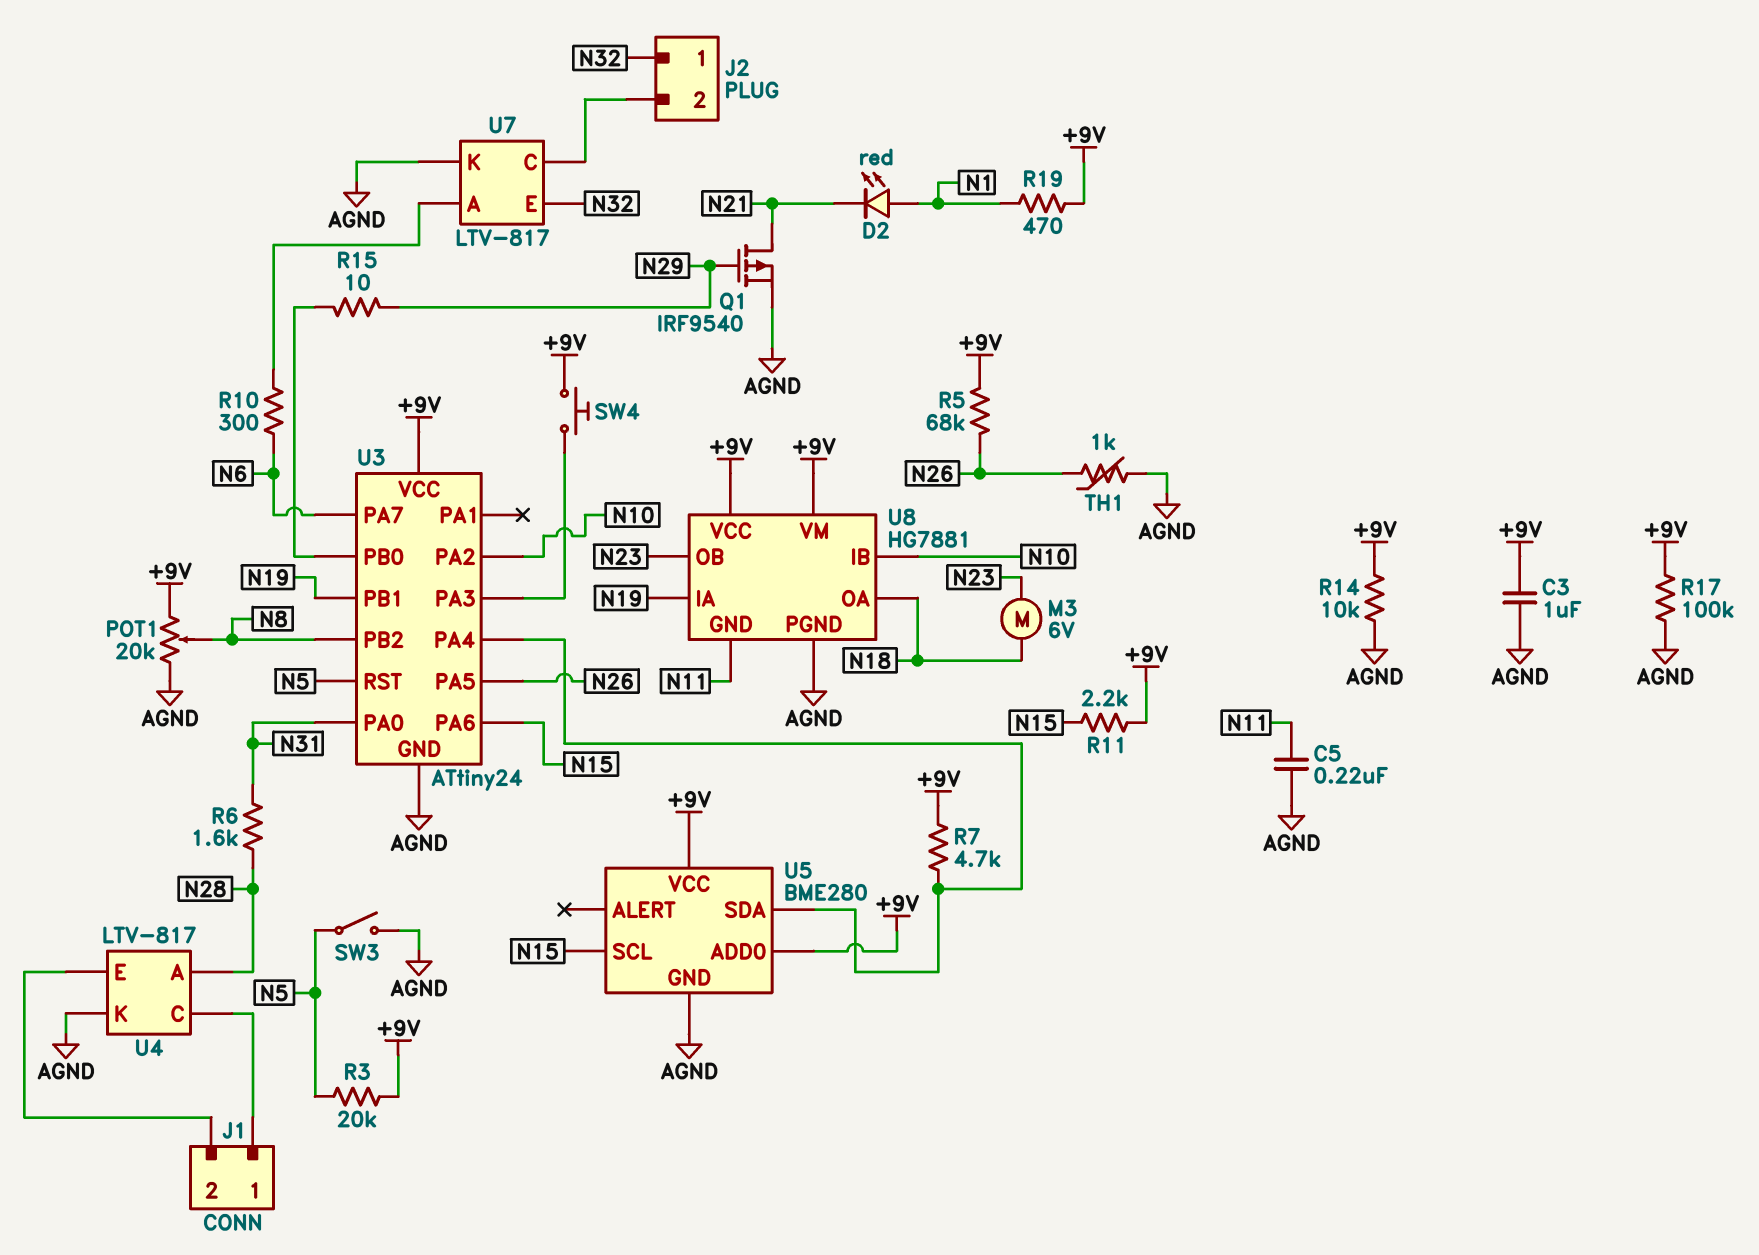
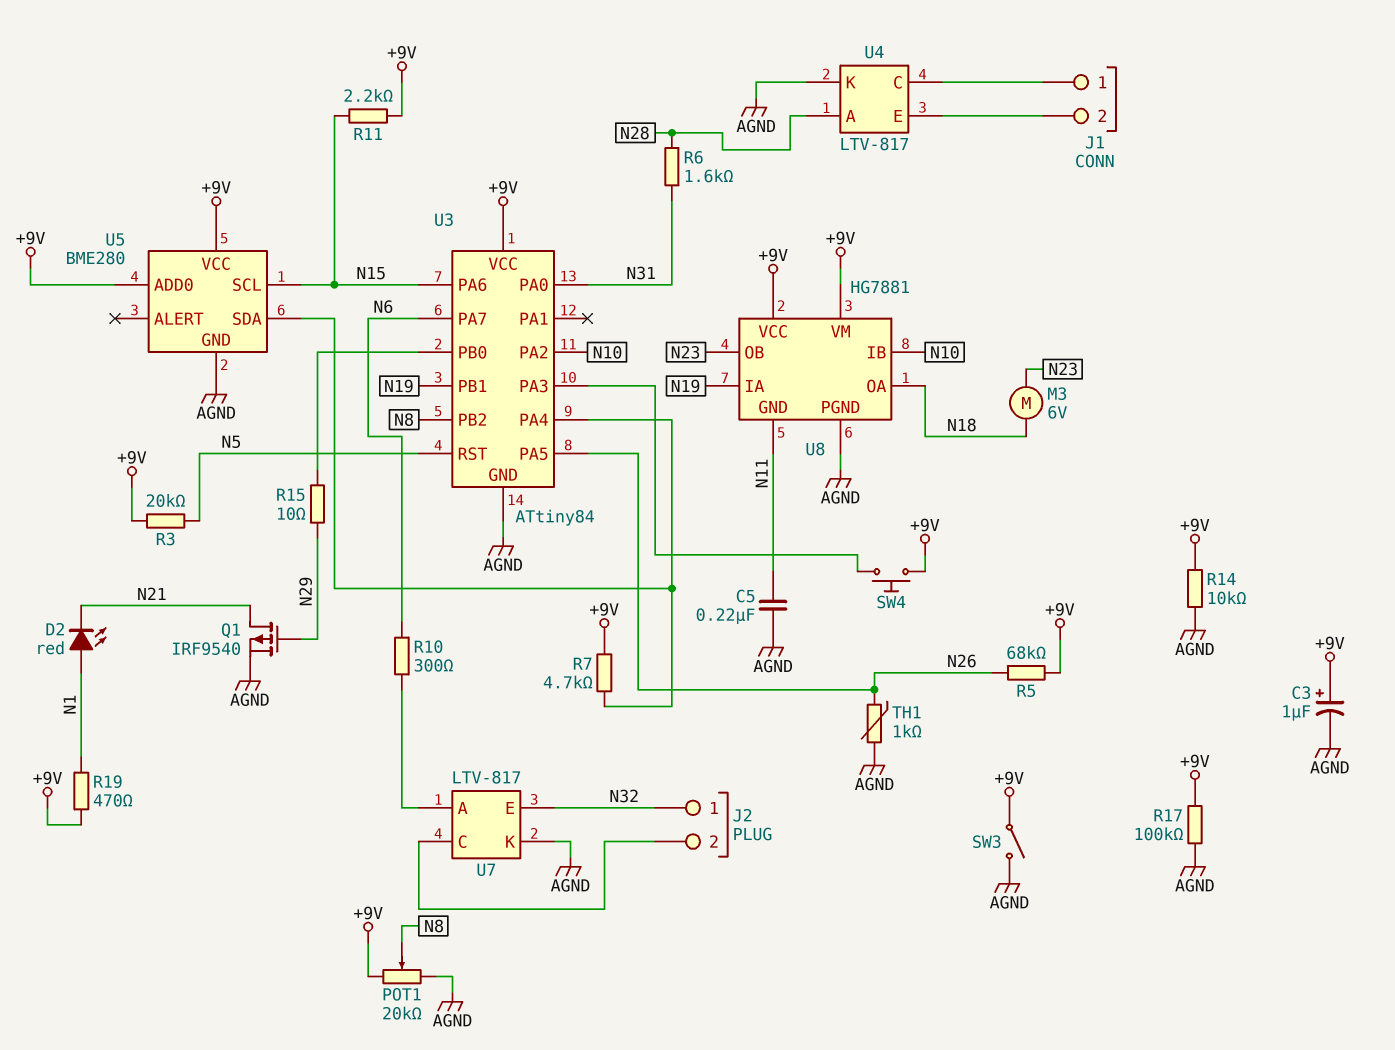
C3: 1uF (+9V, AGND) -> 1uF (plus +9V, minus AGND)
SW3: switch (AGND, N5) -> switch (+9V, AGND)
U3: ATtiny24 -> ATtiny84

